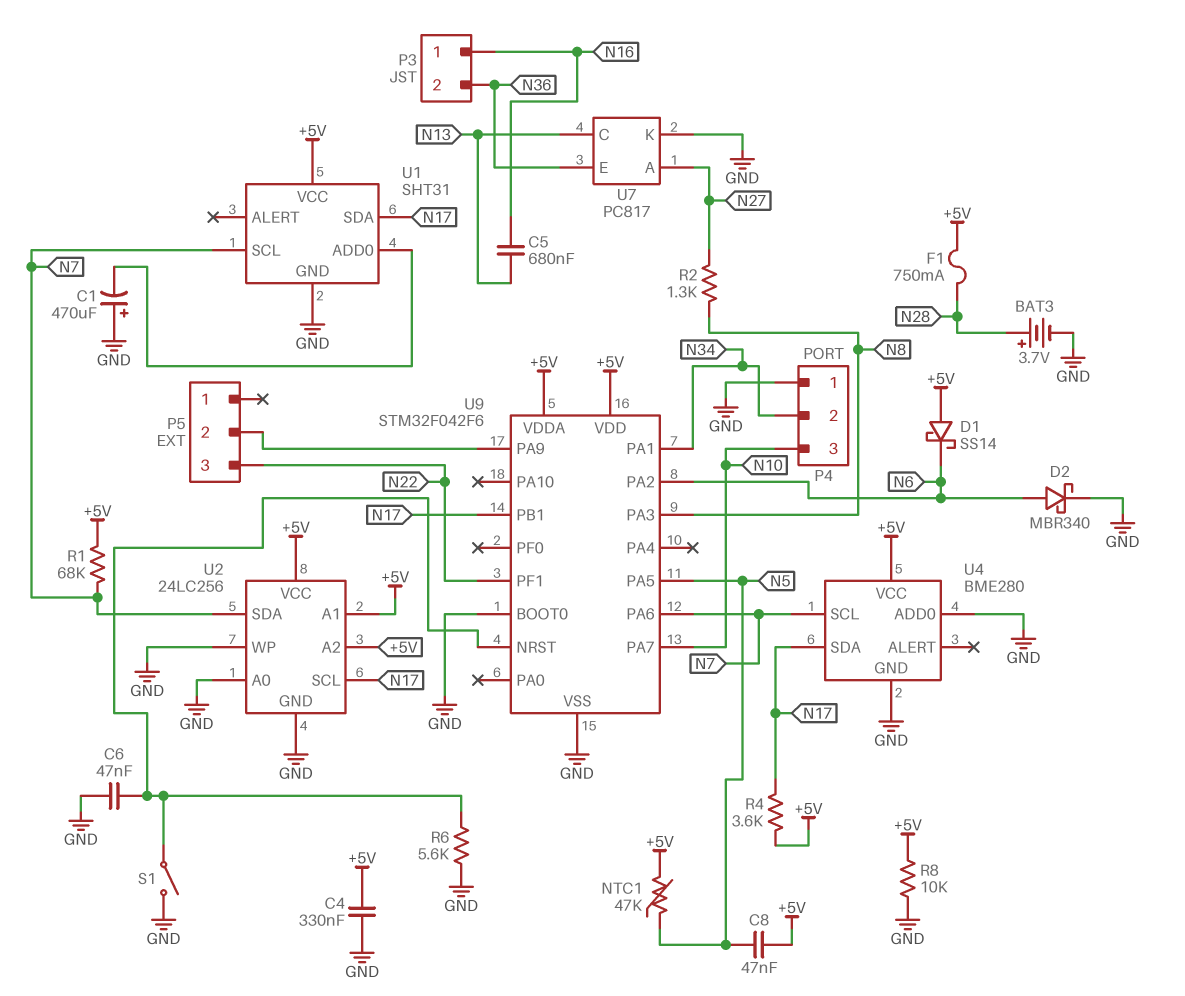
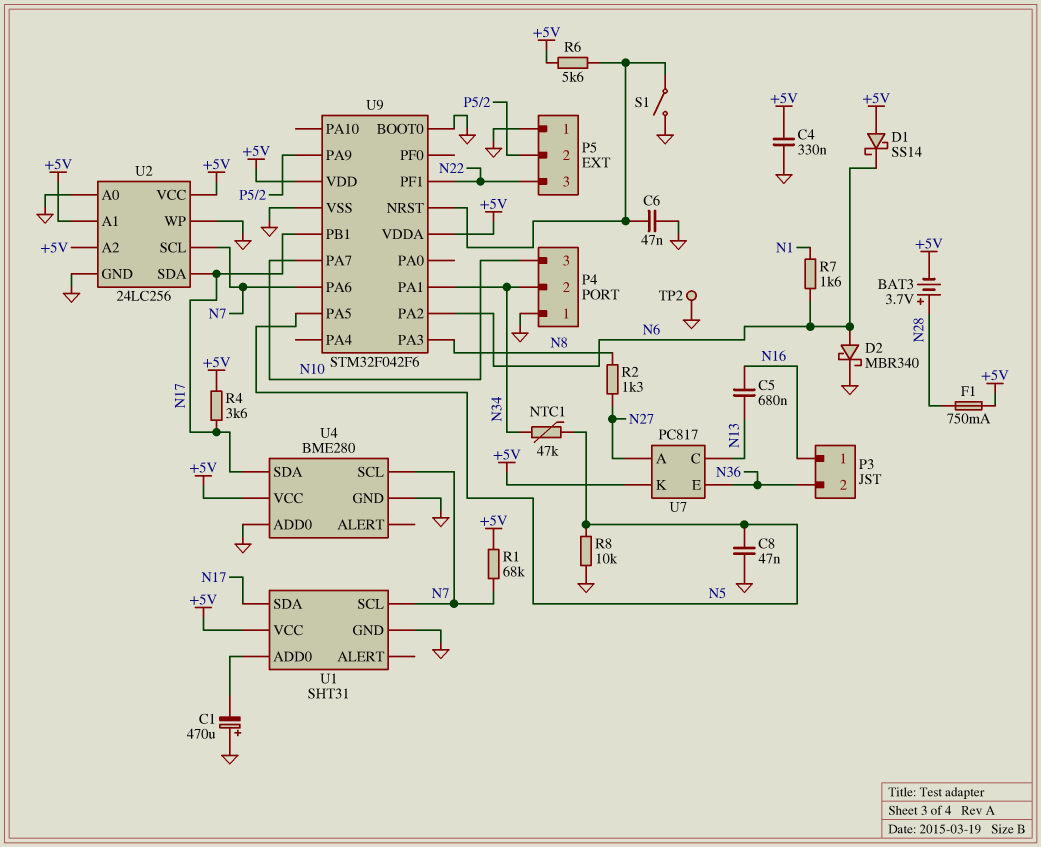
BAT3: 3.7V (plus N28, minus GND) -> 3.7V (plus N28, minus +5V)
C8: 47nF (+5V, N5) -> 47nF (GND, N5)
NTC1: 47k (+5V, N5) -> 47k (N5, N34)
P5 pin 1: none -> GND
R6: 5.6k (GND, U9/NRST) -> 5.6k (+5V, U9/NRST)
R7: none -> 1.6k (N1, N6)
R8: 10k (+5V, GND) -> 10k (GND, N5)
TP2: none -> test point (GND)
U2 pin SCL: N17 -> N7
U2 pin SDA: N7 -> N17
U7 pin K: GND -> +5V

